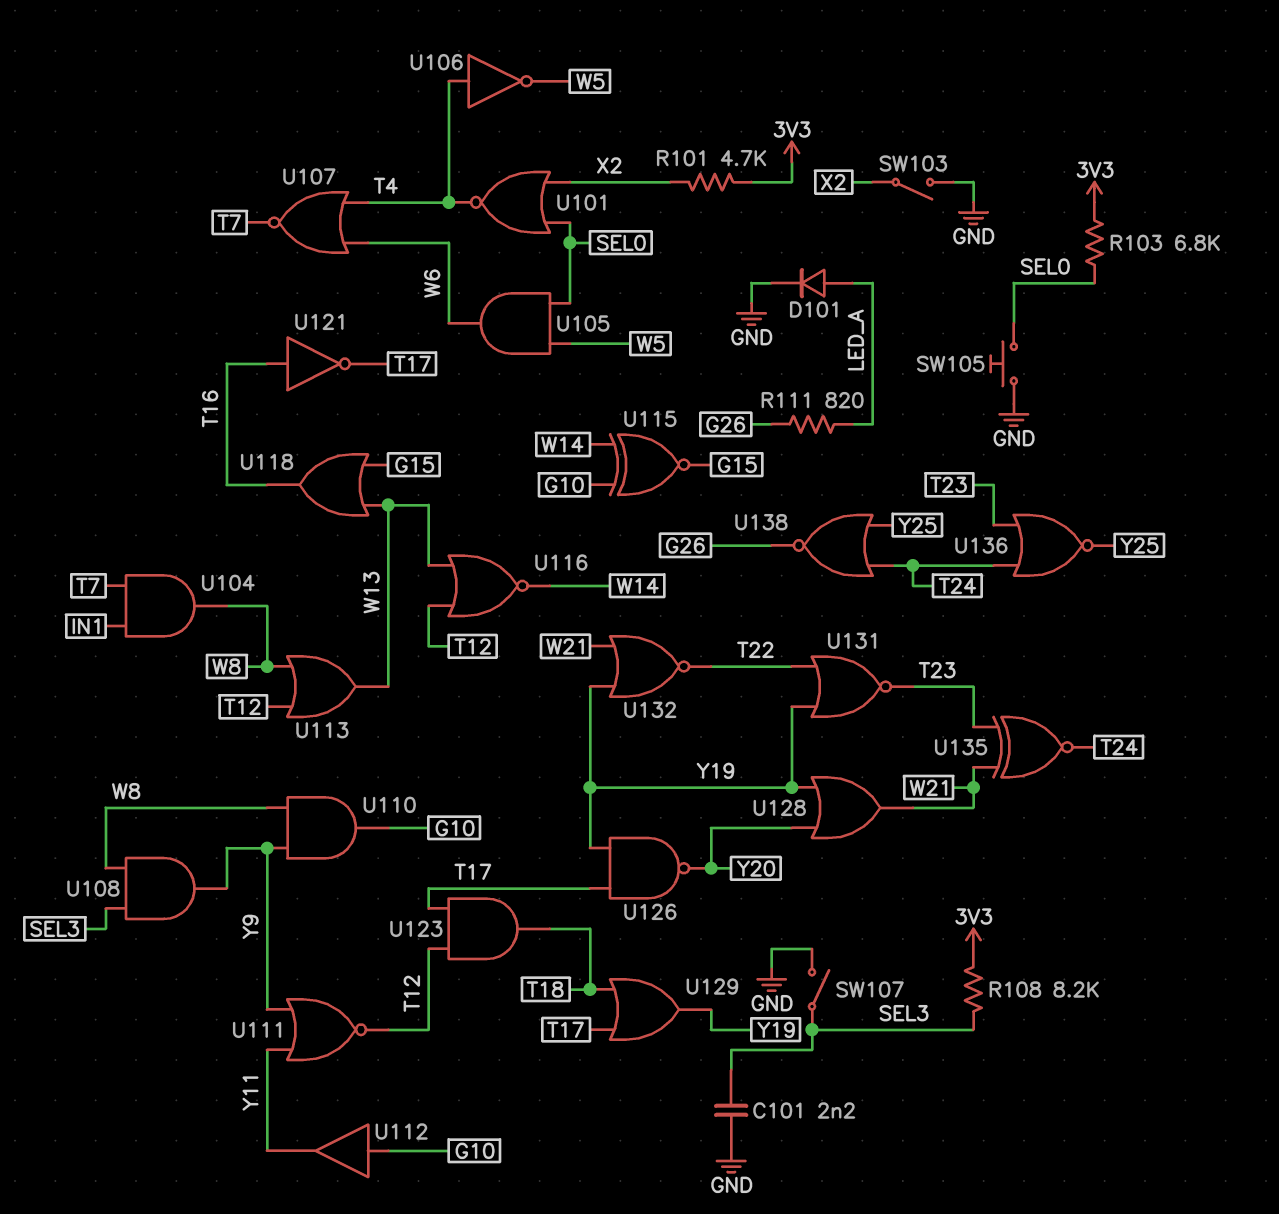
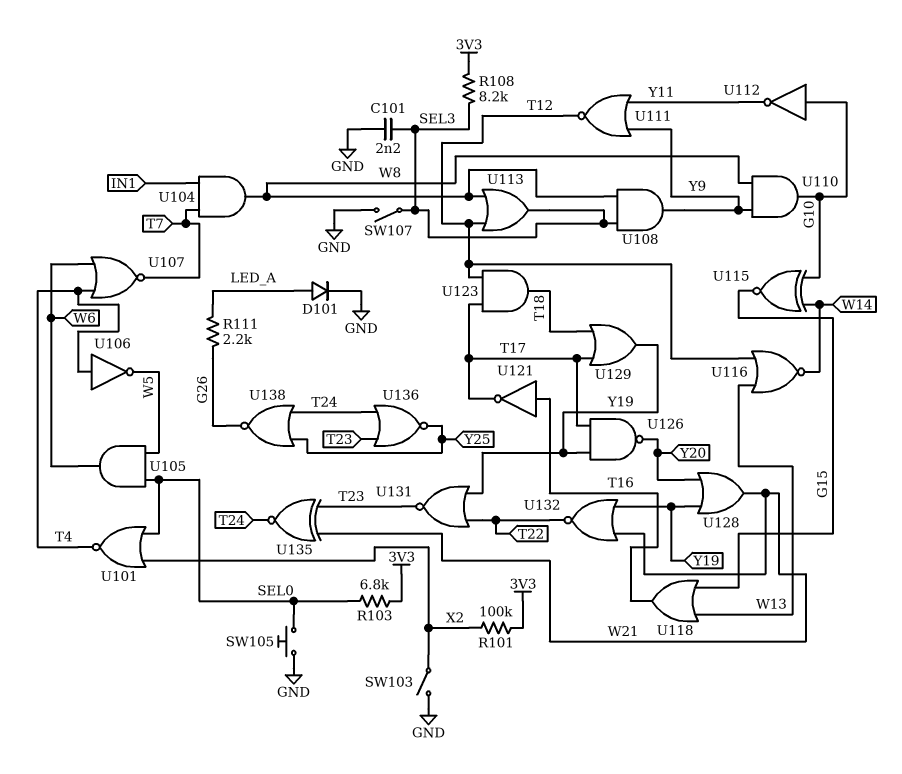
R101: 4.7k (3V3, X2) -> 100k (3V3, X2)
R111: 820 (G26, LED_A) -> 2.2k (G26, LED_A)
U112: buffer (in G10, out Y11) -> NOT (in G10, out Y11)
U113: OR (in T12, in W8, out W13) -> OR (in T12, in W8, out SEL3)

